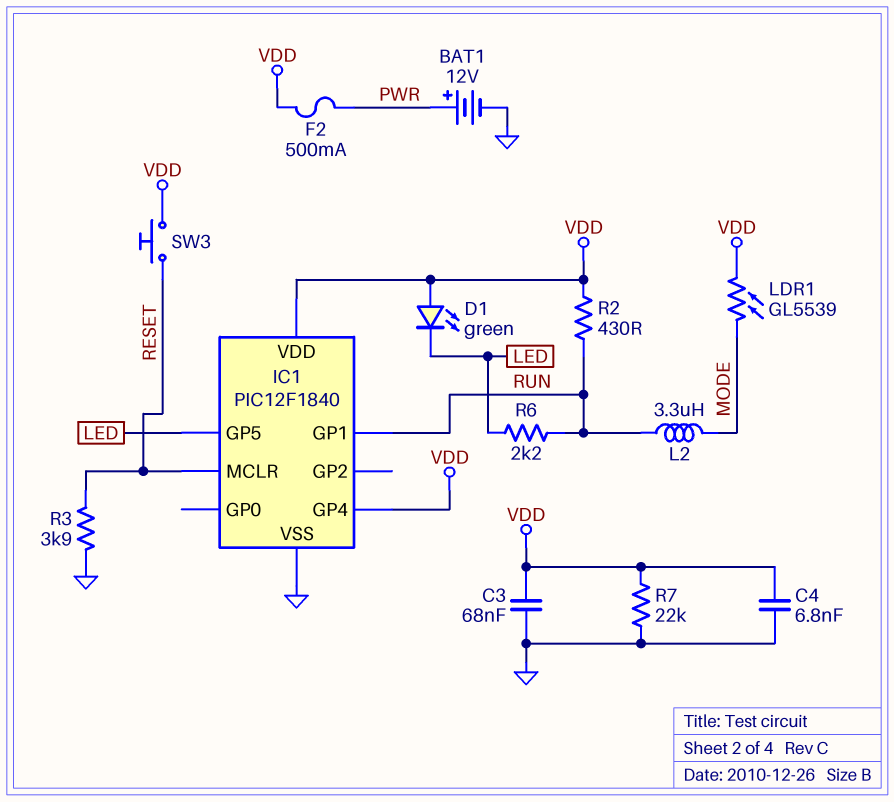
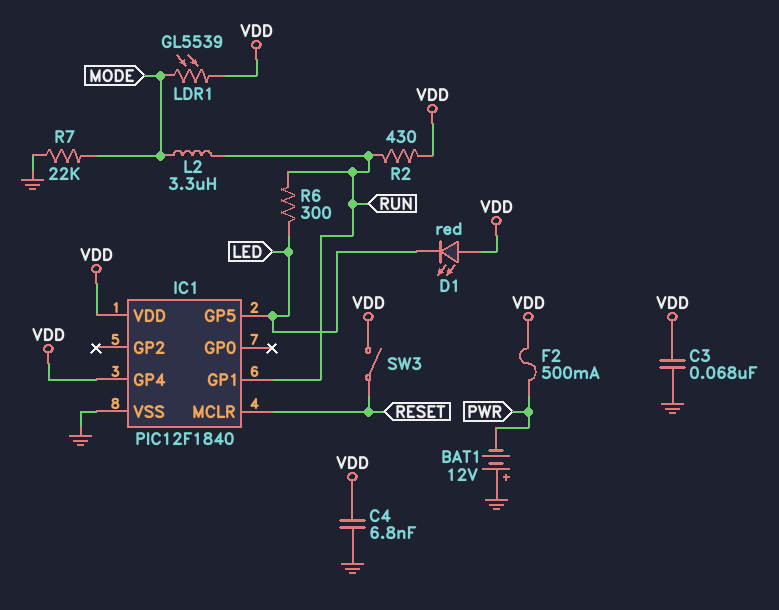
BAT1: 12V (plus PWR, minus GND) -> 12V (plus GND, minus PWR)
D1: LED green (A VDD, K LED) -> LED red (A VDD, K LED)
R3: 3.9k (GND, RESET) -> none
R6: 2.2k (LED, RUN) -> 300 (LED, RUN)
R7: 22k (GND, VDD) -> 22k (GND, MODE)
SW3: button (RESET, VDD) -> switch (RESET, VDD)

